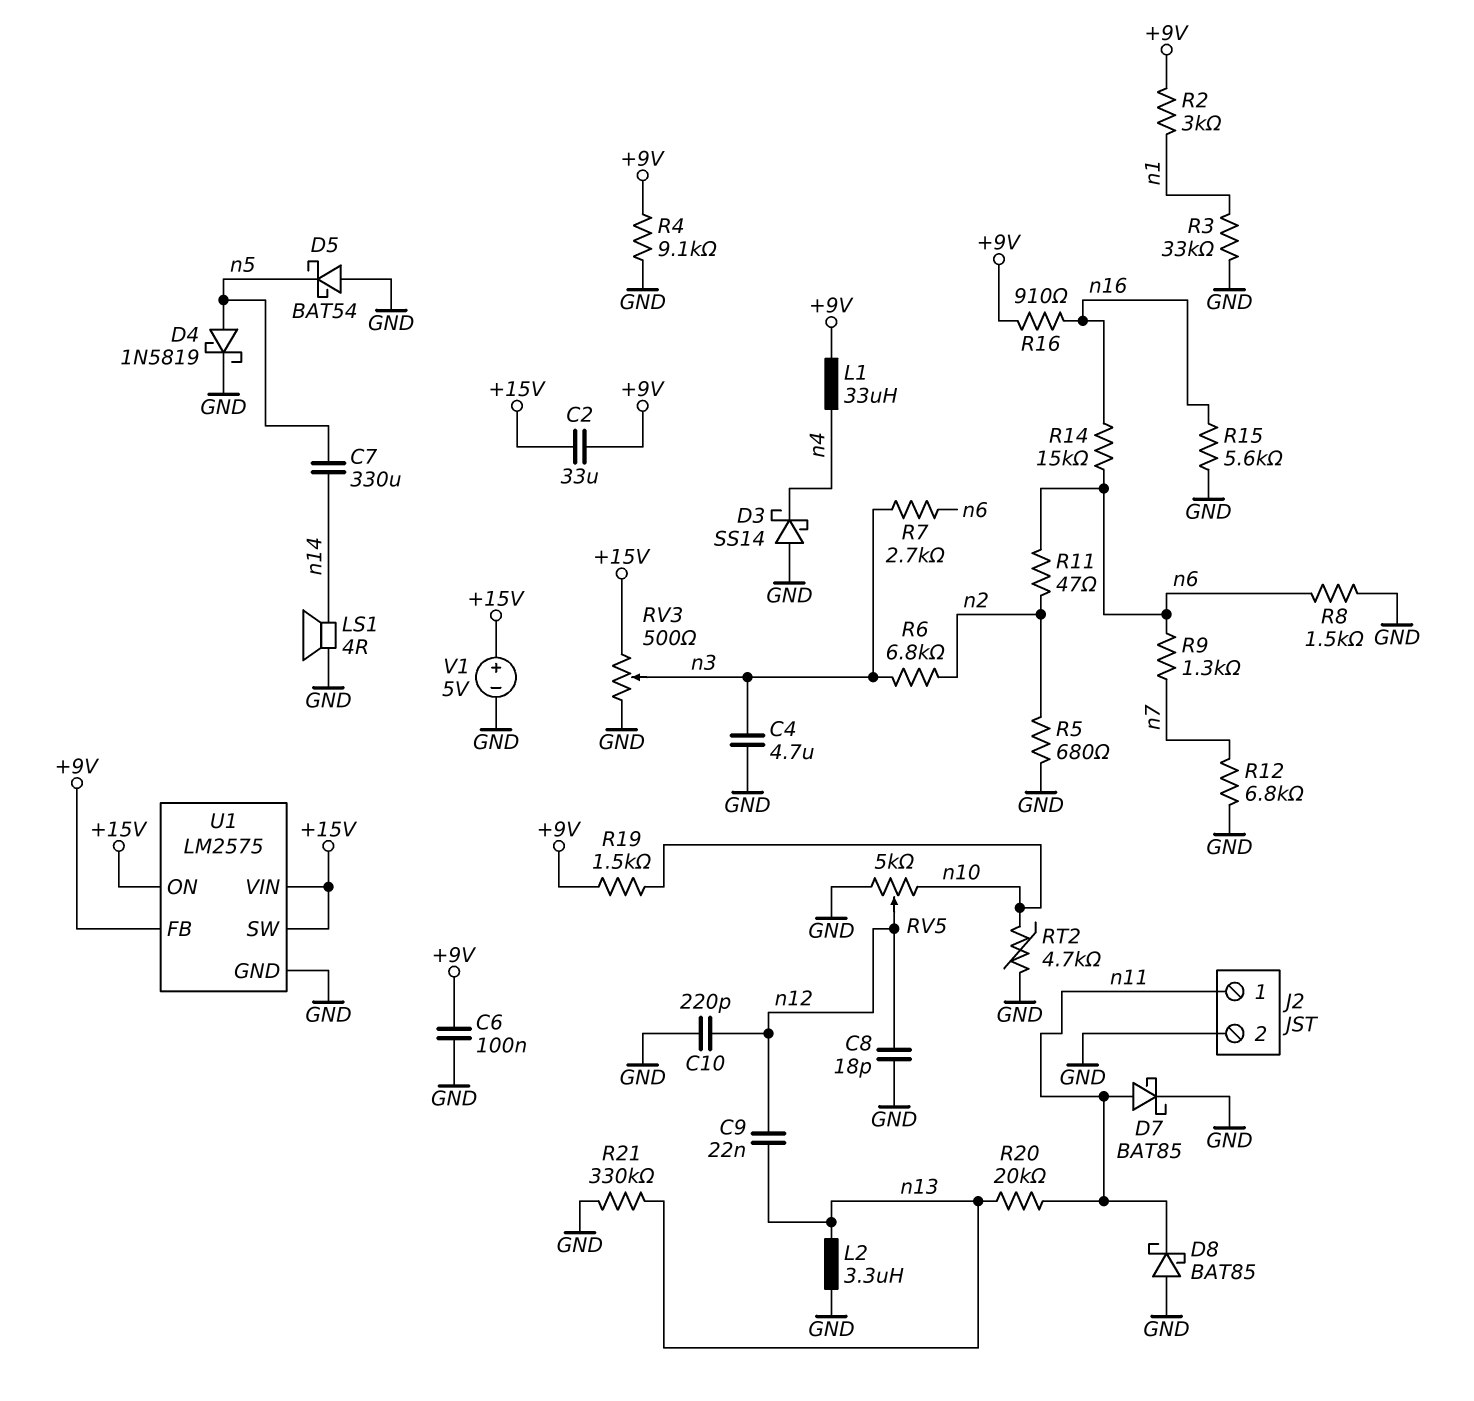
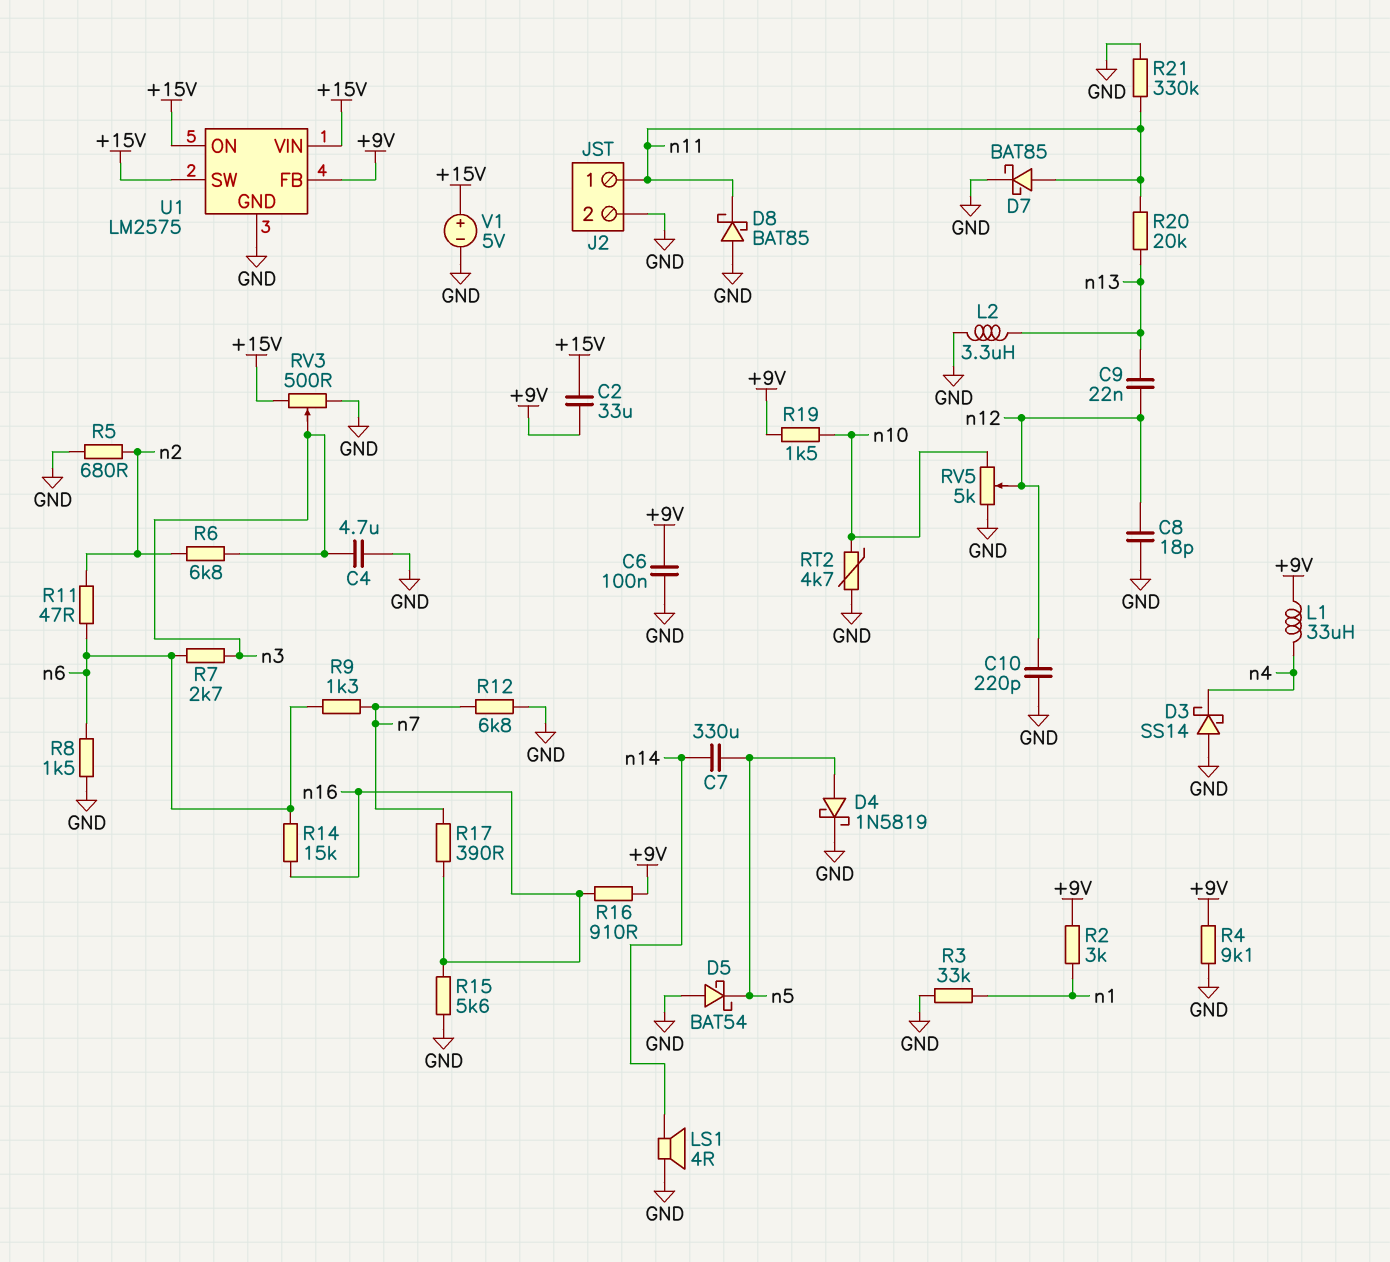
R17: none -> 390 (n7, n16)
R21: 330k (GND, n13) -> 330k (GND, n11)

